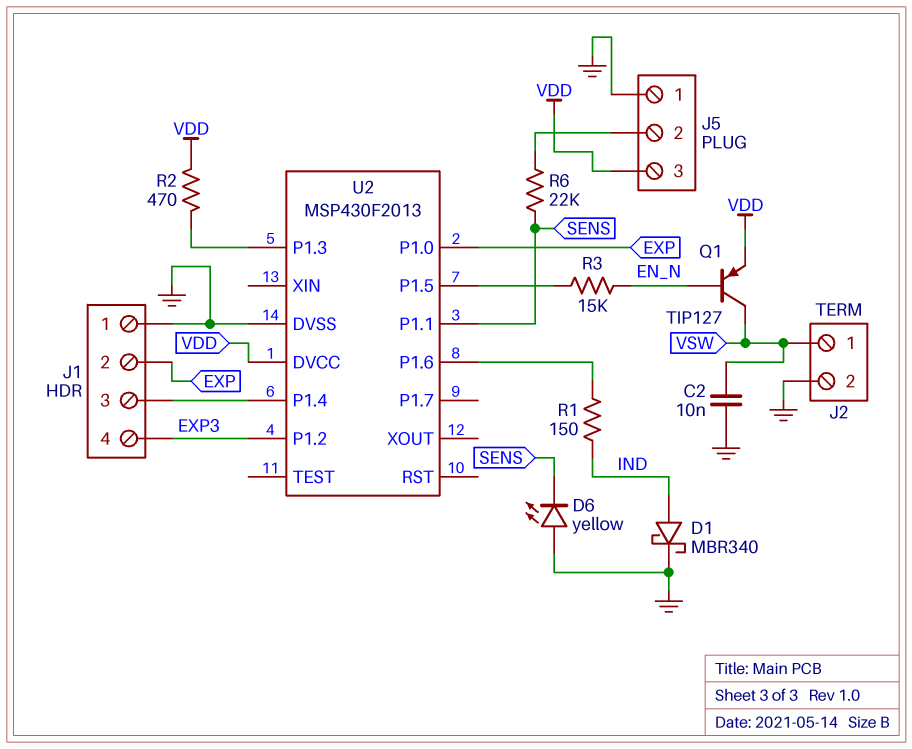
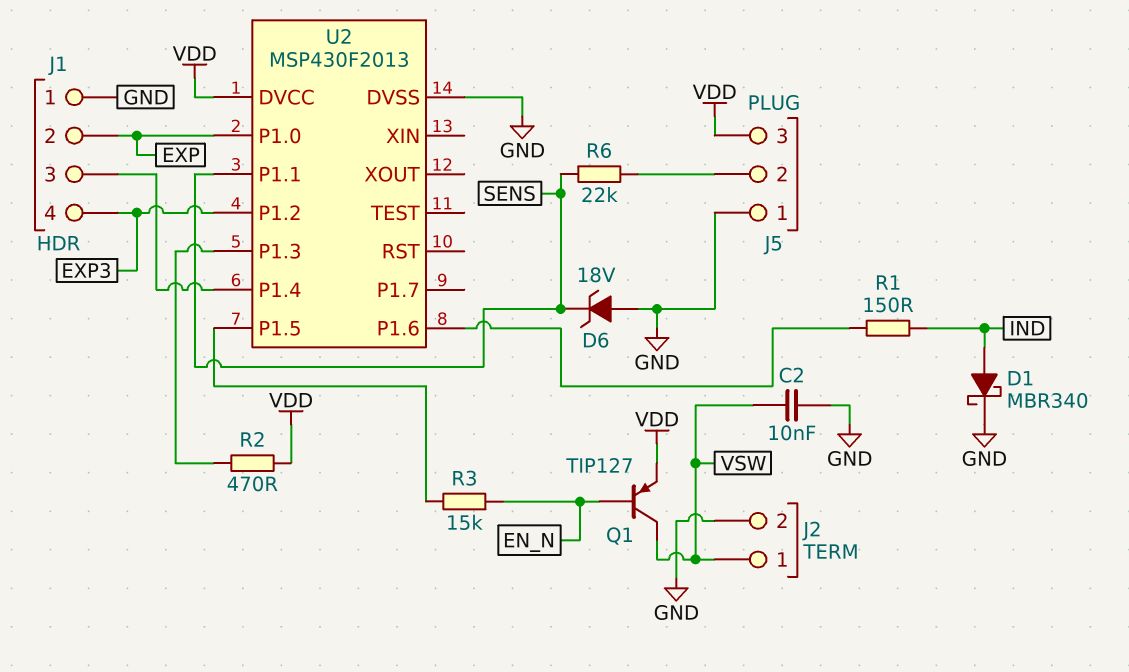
D6: LED yellow (A GND, K SENS) -> zener 18V (A GND, K SENS)

